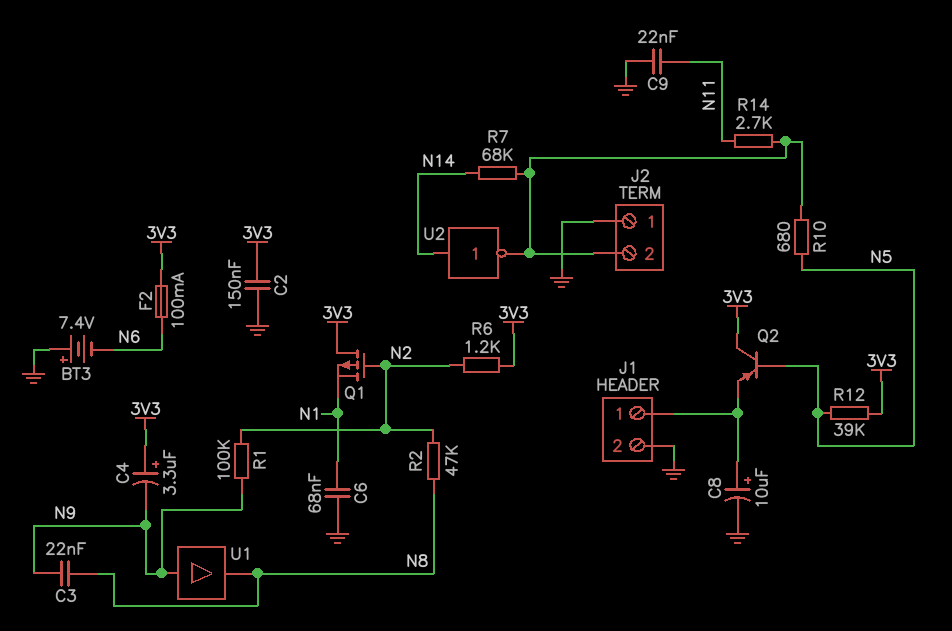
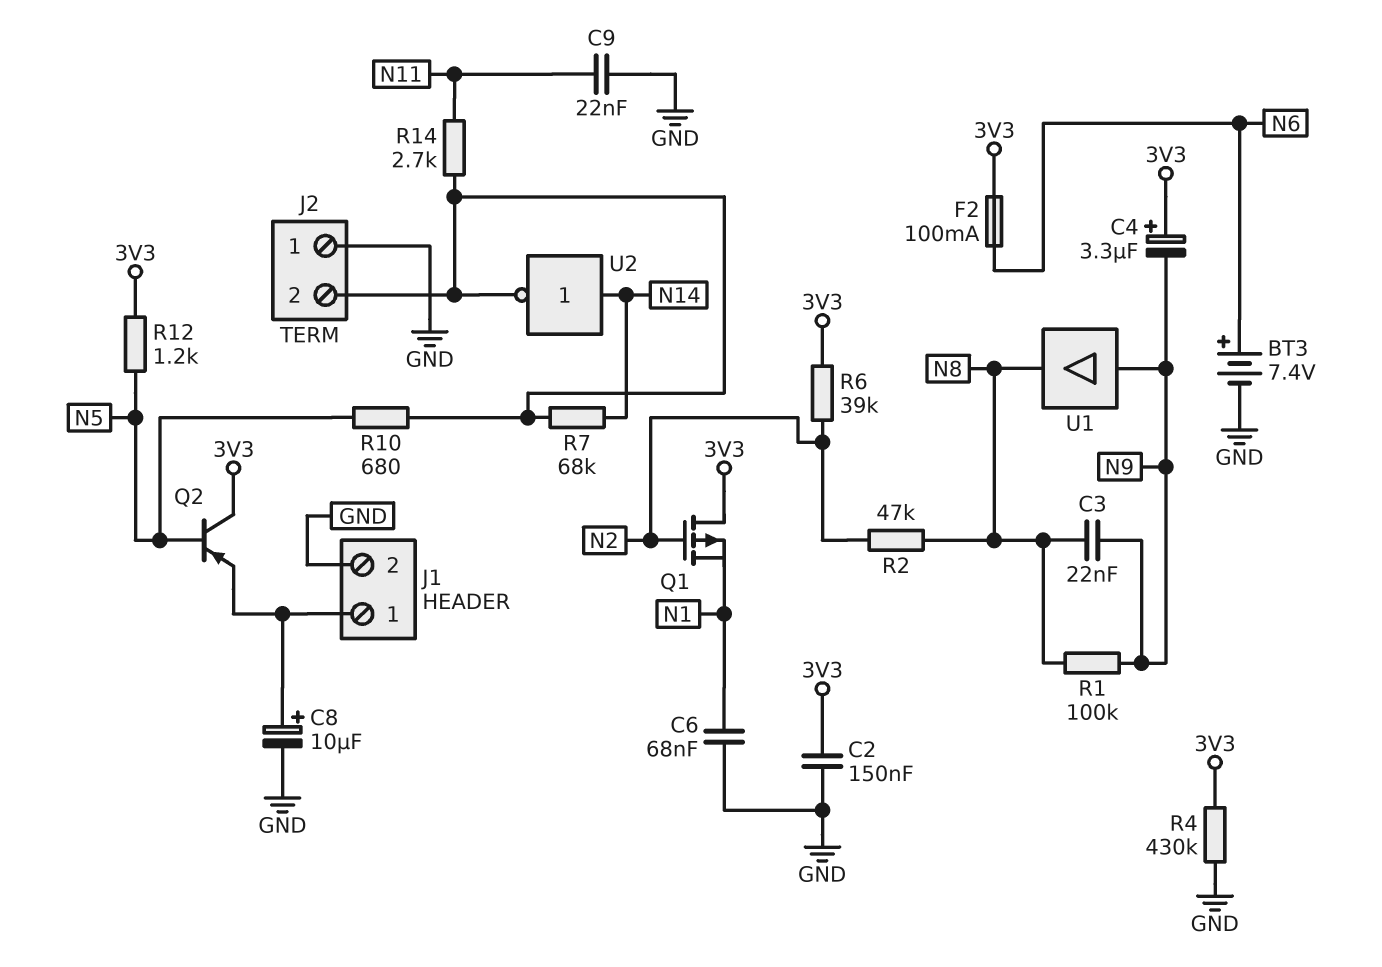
BT3: 7.4V (plus GND, minus N6) -> 7.4V (plus N6, minus GND)
R1: 100k (N2, N9) -> 100k (N8, N9)
R4: none -> 430k (3V3, GND)
R6: 1.2k (3V3, N2) -> 39k (3V3, N2)
R12: 39k (3V3, N5) -> 1.2k (3V3, N5)

